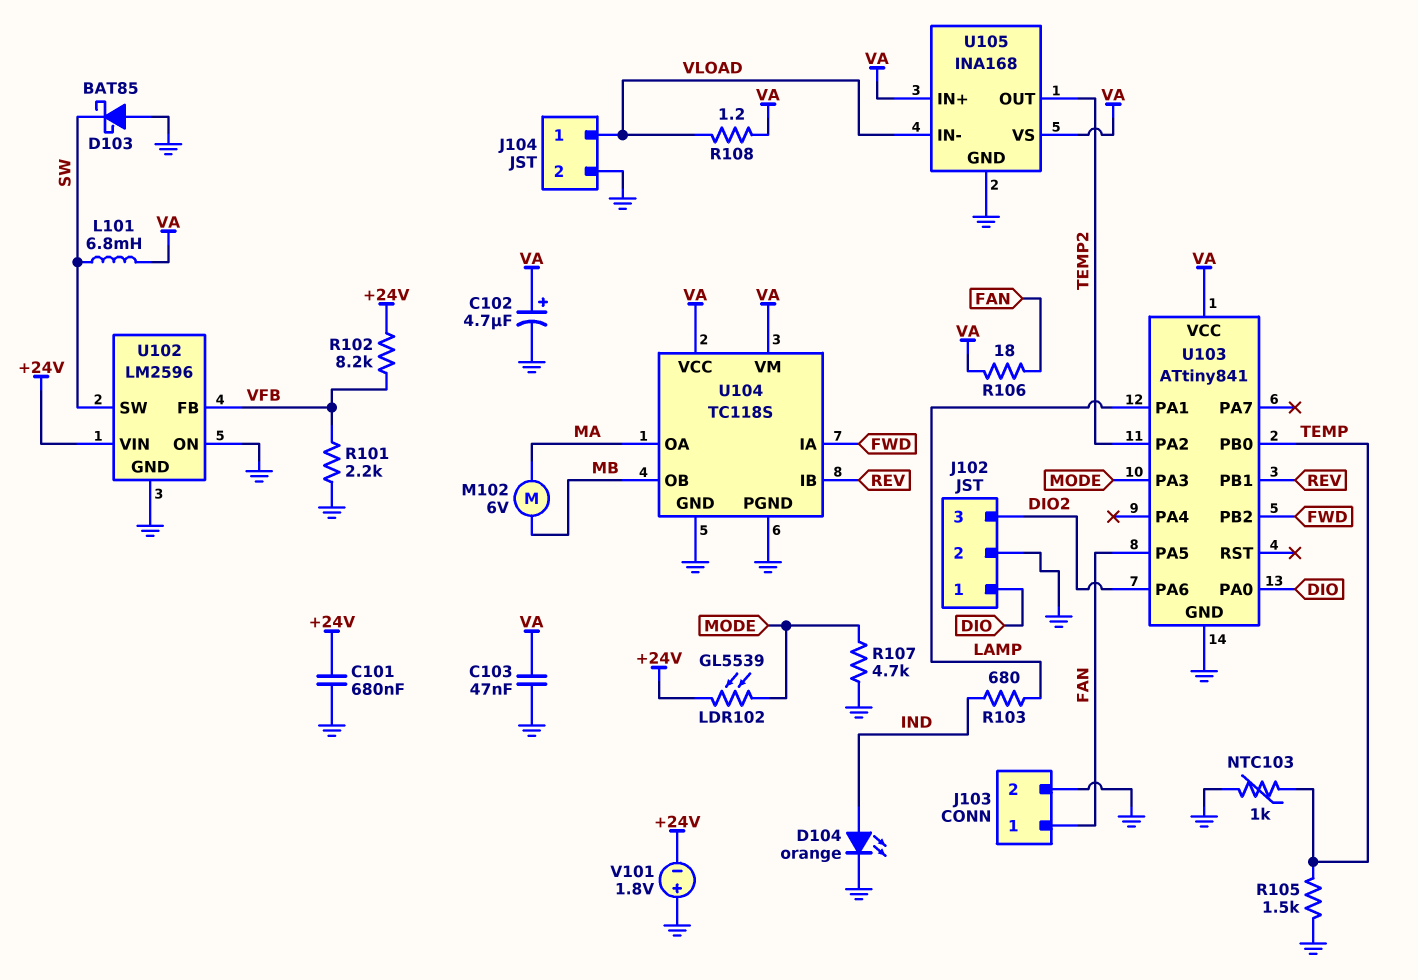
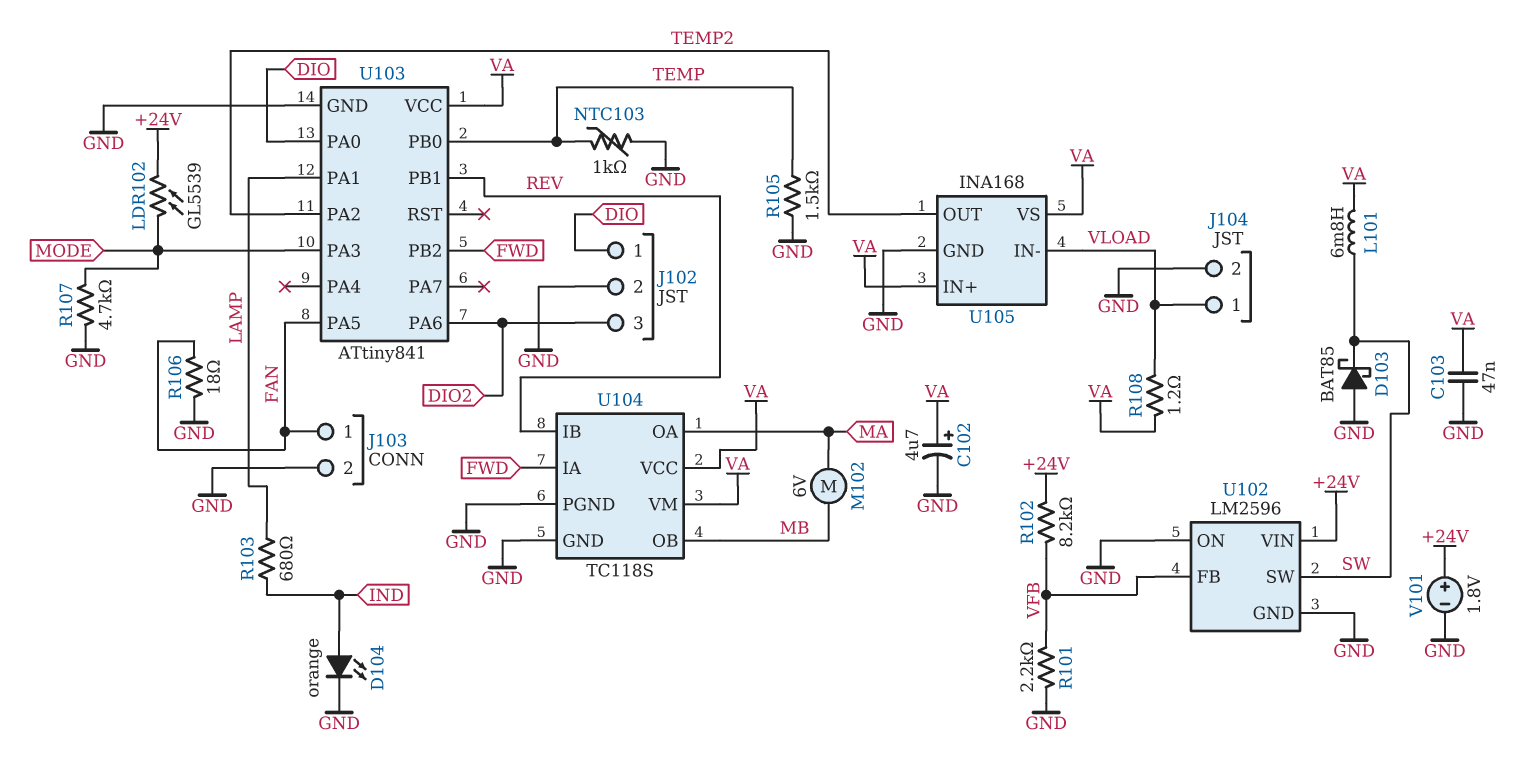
C101: 680nF (+24V, GND) -> none
R106: 18 (FAN, VA) -> 18 (FAN, GND)
V101: 1.8V (plus GND, minus +24V) -> 1.8V (plus +24V, minus GND)

